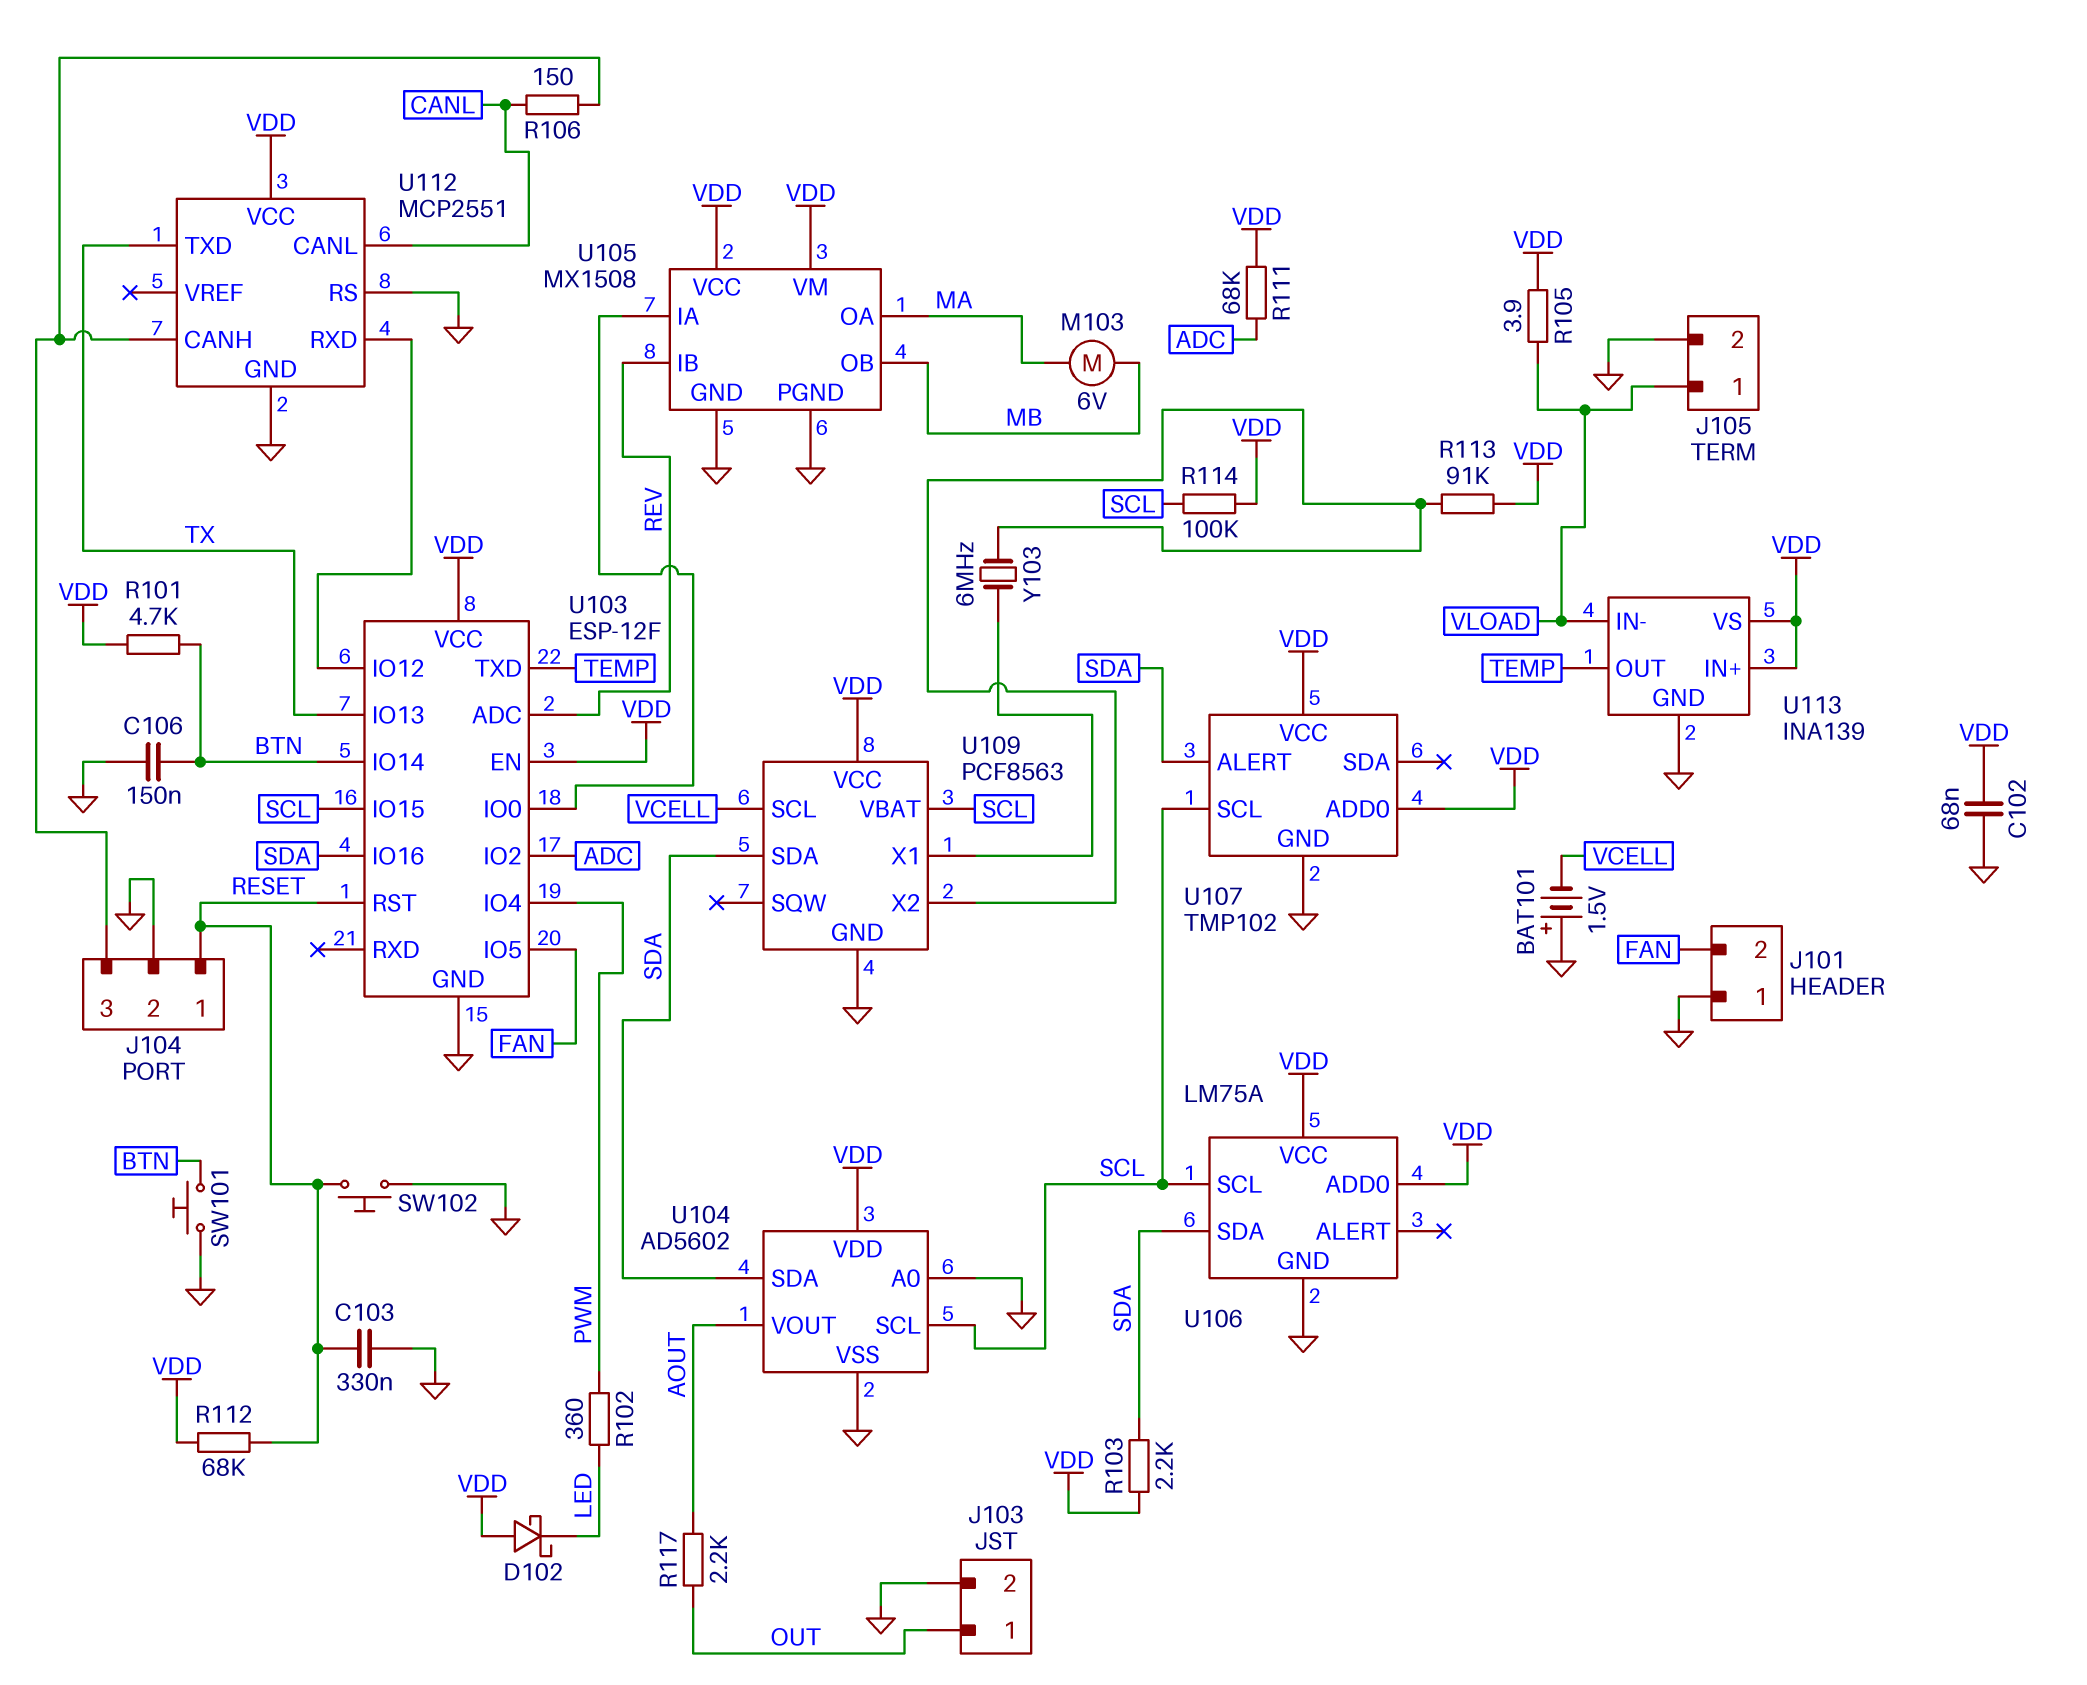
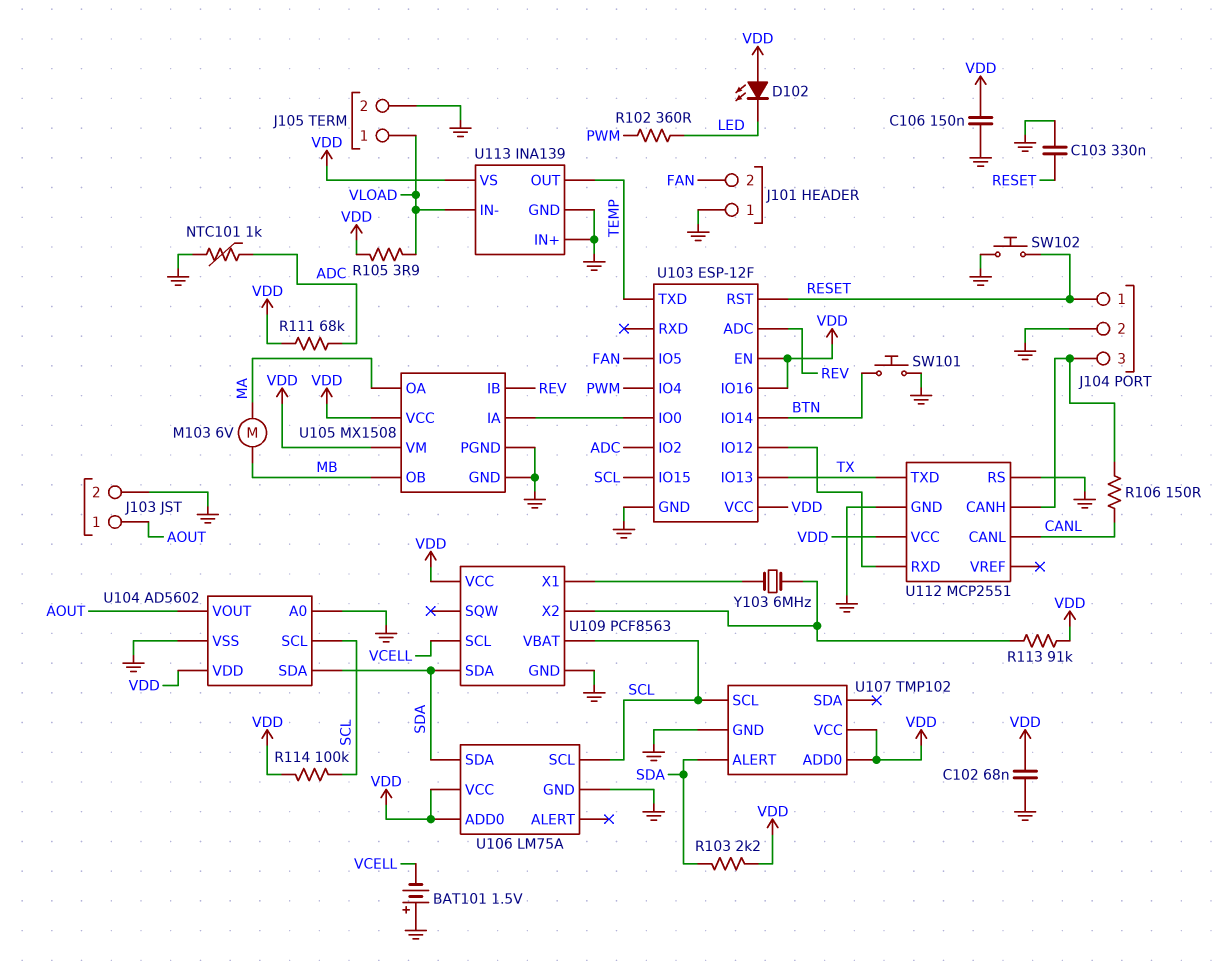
C106: 150nF (BTN, GND) -> 150nF (GND, VDD)
D102: schottky (A VDD, K LED) -> LED (A VDD, K LED)
J103 pin 1: OUT -> AOUT
NTC101: none -> 1k (ADC, GND)
R101: 4.7k (BTN, VDD) -> none
R112: 68k (RESET, VDD) -> none
R117: 2.2k (AOUT, OUT) -> none
U103 pin IO16: SDA -> VDD
U113 pin IN+: VDD -> GND

